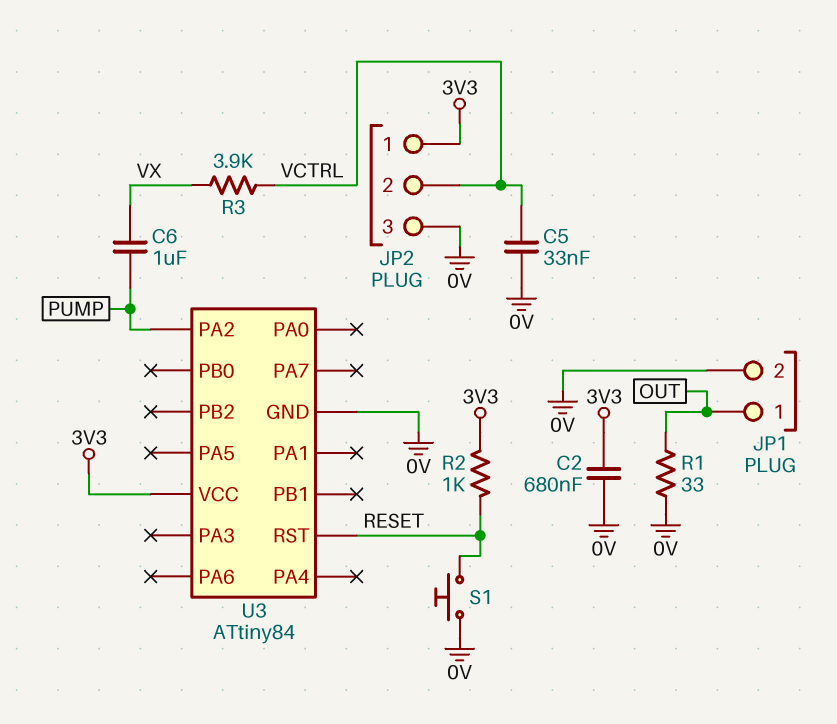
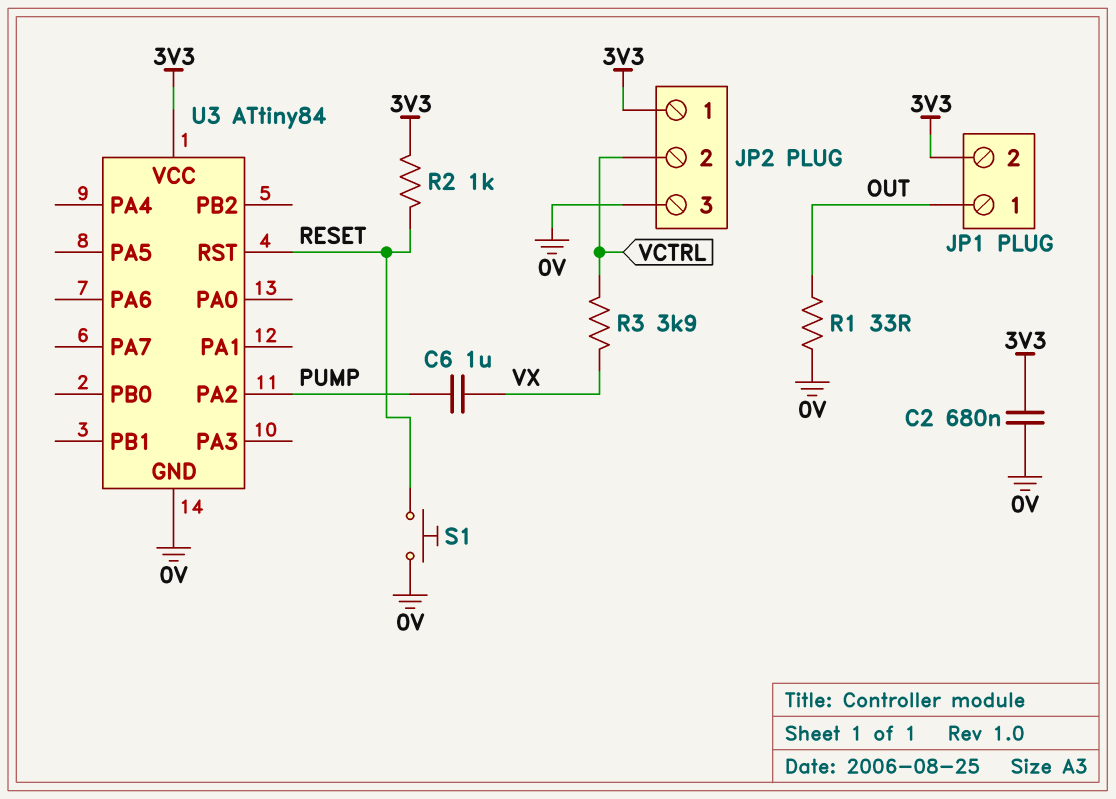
C5: 33nF (0V, VCTRL) -> none
JP1 pin 2: 0V -> 3V3

